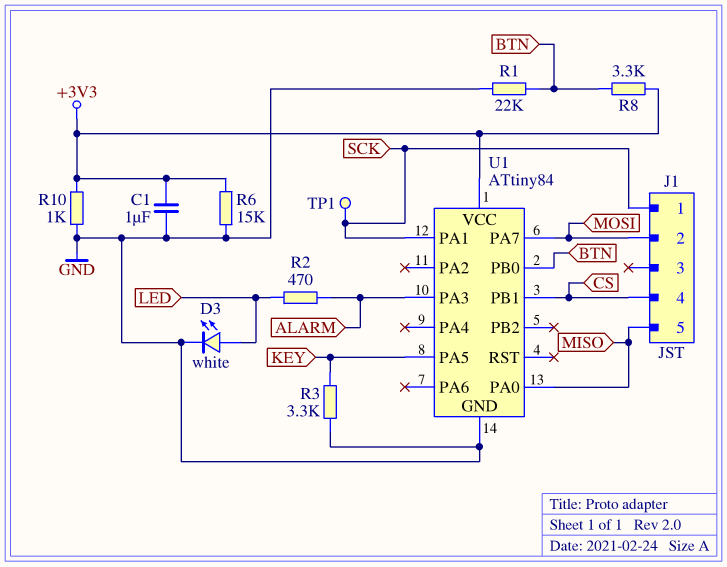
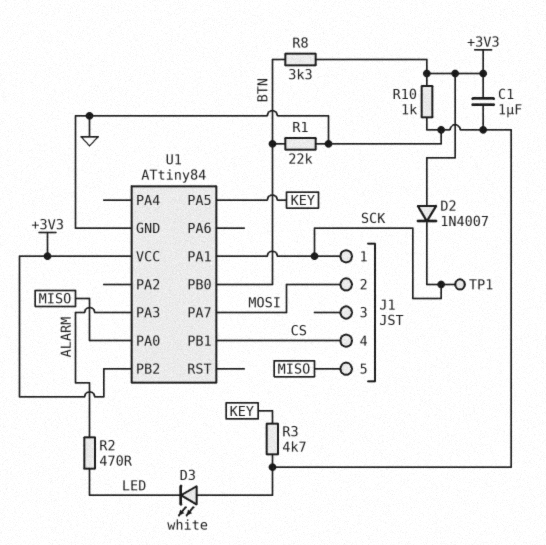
D2: none -> diode 1N4007 (A +3V3, K SCK)
D3: LED white (A LED, K GND) -> LED white (A GND, K LED)
R3: 3.3k (GND, KEY) -> 4.7k (GND, KEY)
R6: 15k (+3V3, GND) -> none
U1 pin PB2: none -> +3V3

